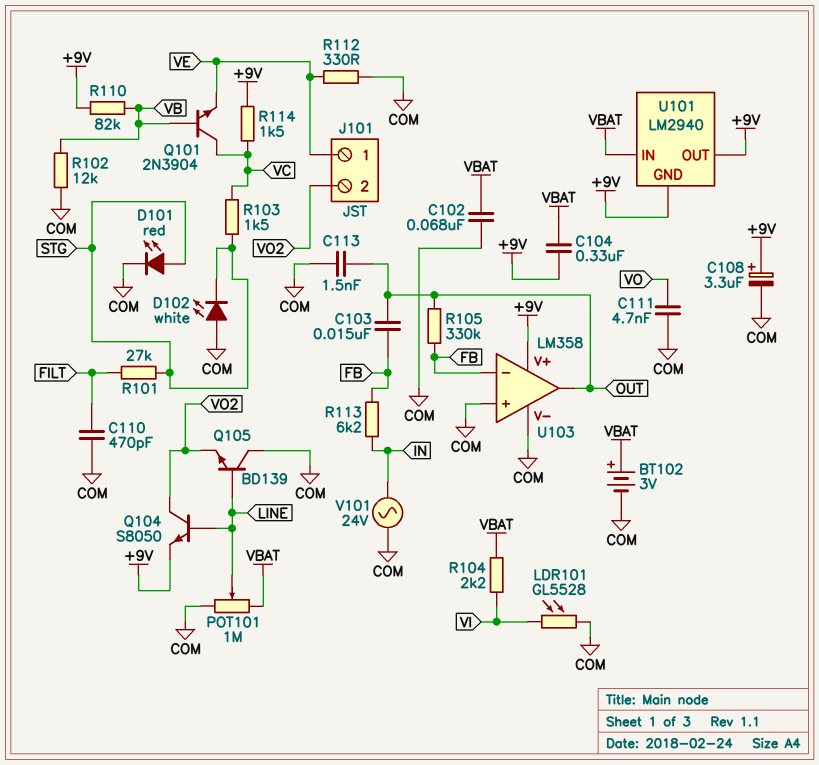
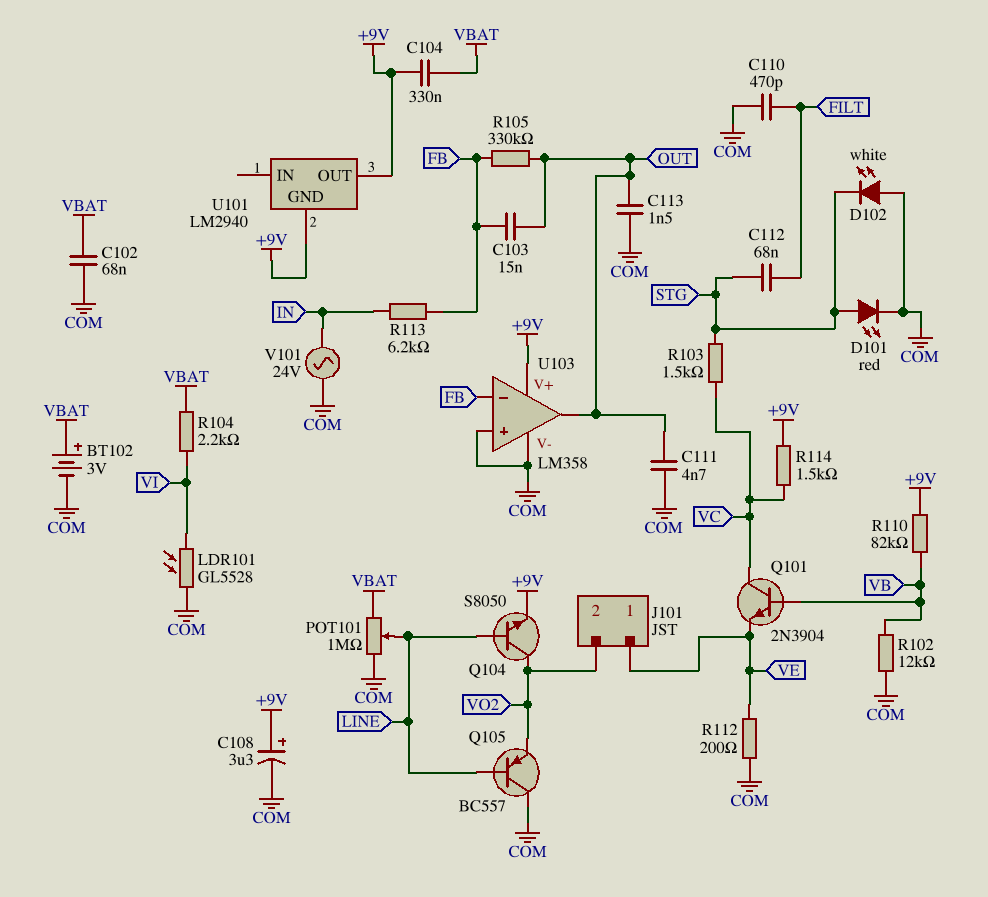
C111: 4.7nF (COM, VO) -> 4.7nF (COM, OUT)
C112: none -> 68nF (FILT, STG)
Q105: NPN BD139 (B LINE, C COM, E VO2) -> PNP BC557 (B LINE, C COM, E VO2)
R101: 27k (FILT, STG) -> none
R112: 330 (COM, VE) -> 200 (COM, VE)
U101 pin IN: VBAT -> none

